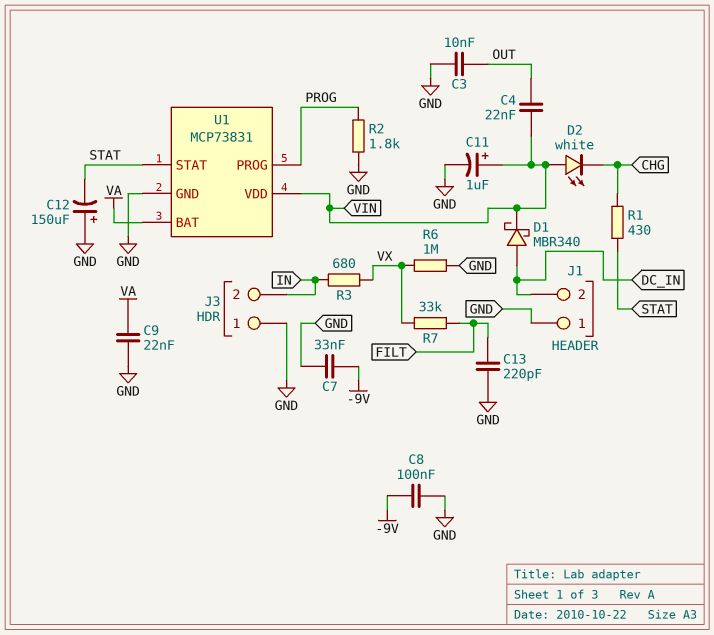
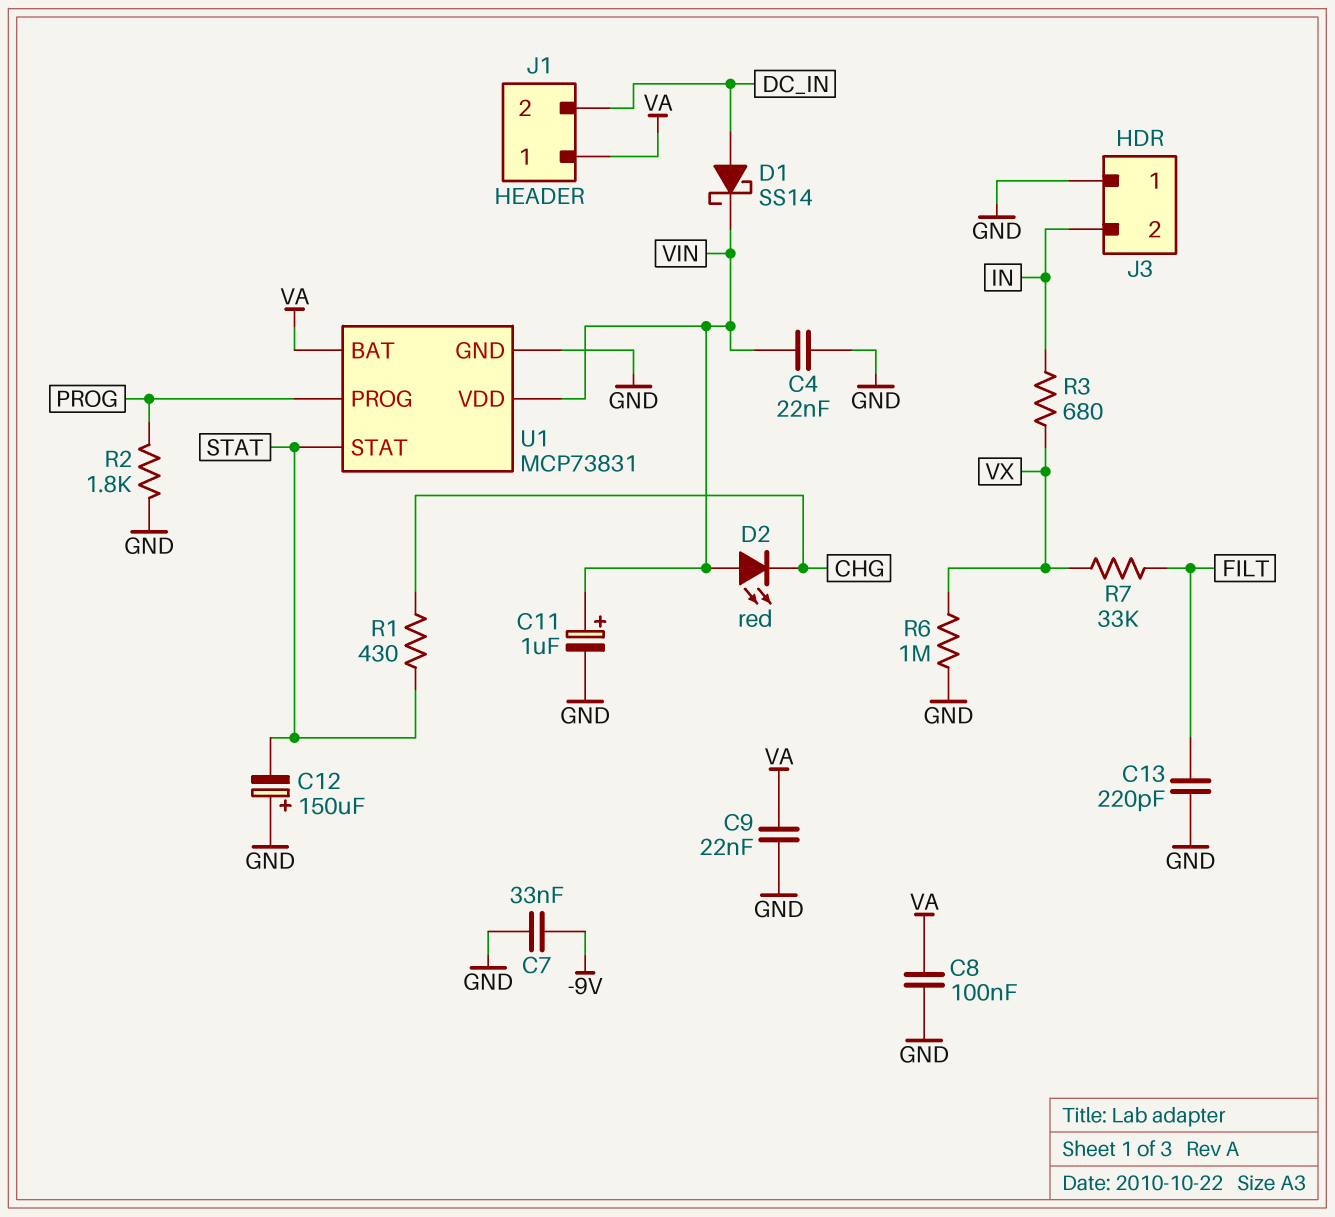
C3: 10nF (GND, OUT) -> none
C4: 22nF (OUT, VIN) -> 22nF (GND, VIN)
C8: 100nF (-9V, GND) -> 100nF (GND, VA)
D1: schottky MBR340 (A DC_IN, K VIN) -> schottky SS14 (A DC_IN, K VIN)
D2: LED white (A VIN, K CHG) -> LED red (A VIN, K CHG)
J1 pin 1: GND -> VA

